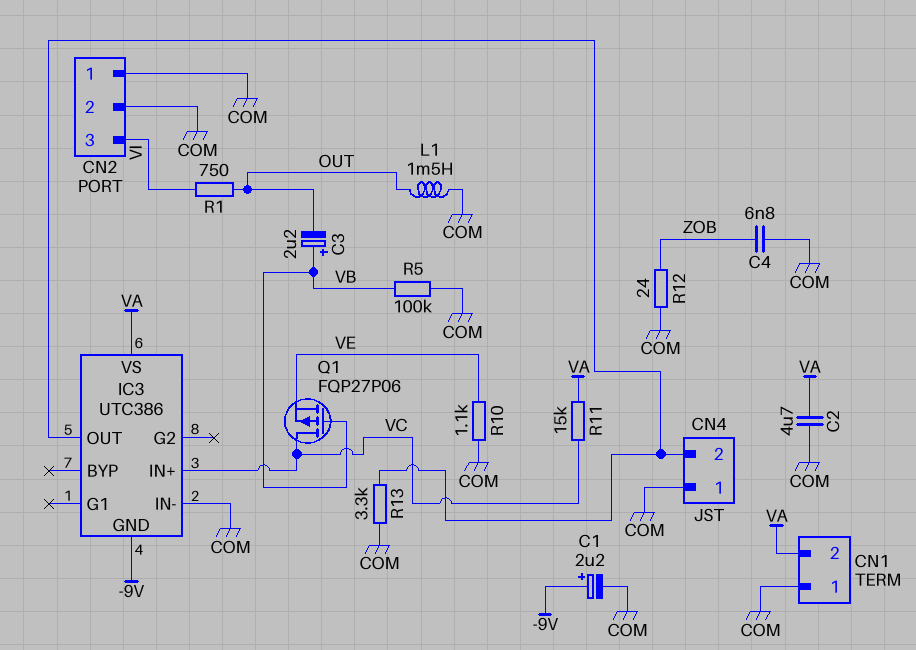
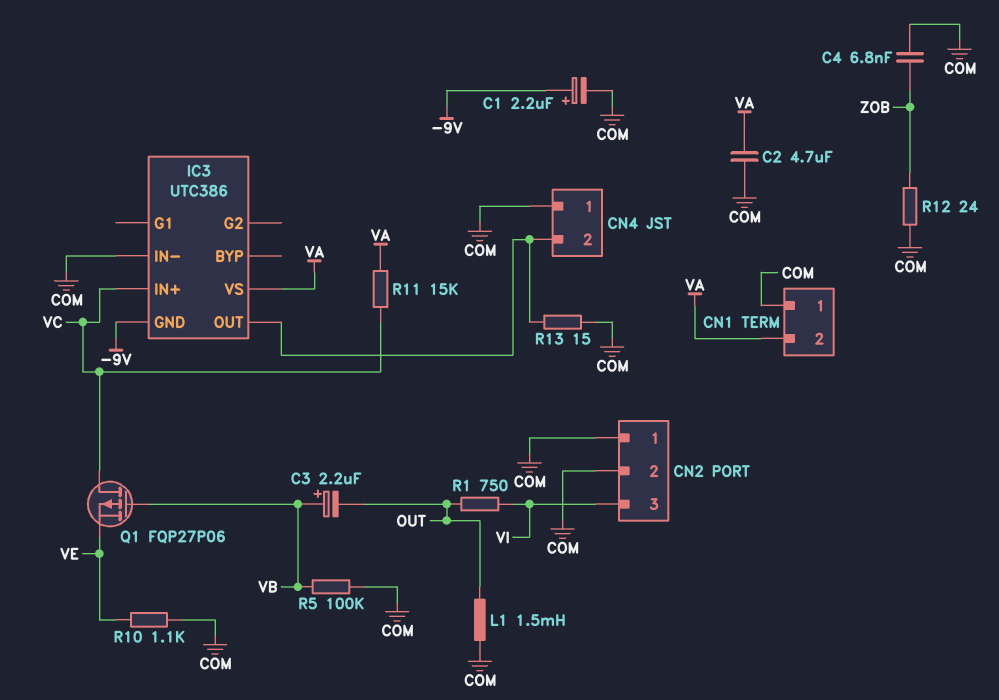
R13: 3.3k (CN4/2, COM) -> 15 (CN4/2, COM)

